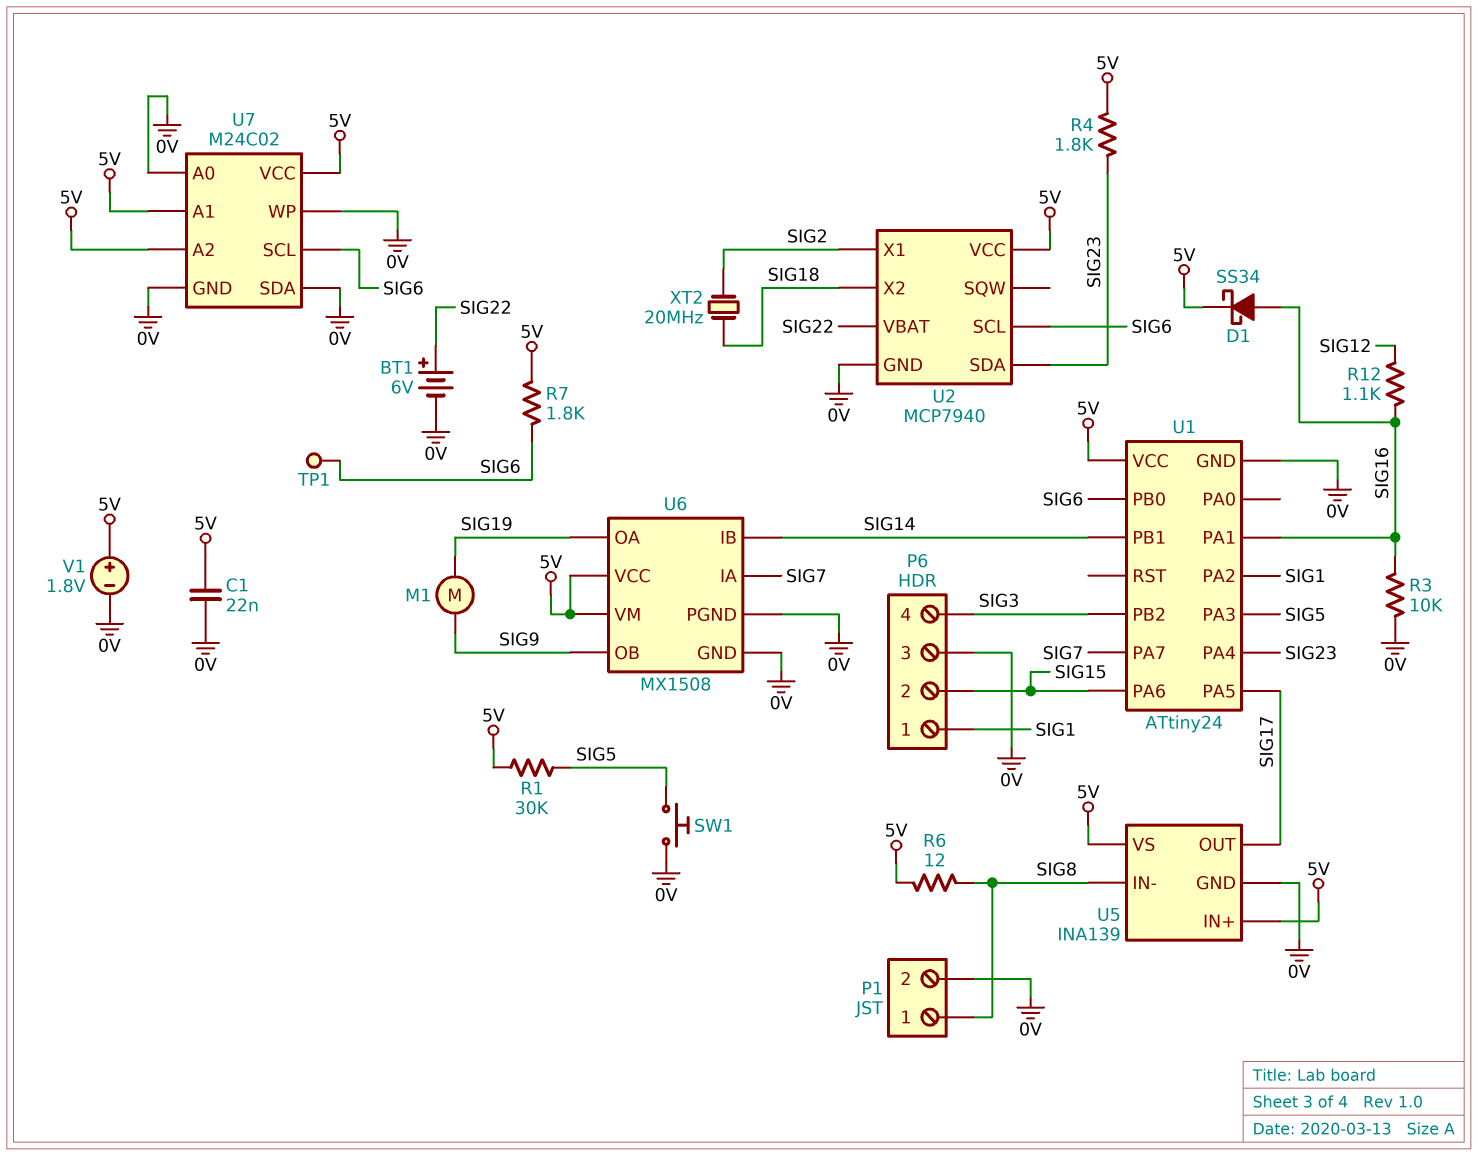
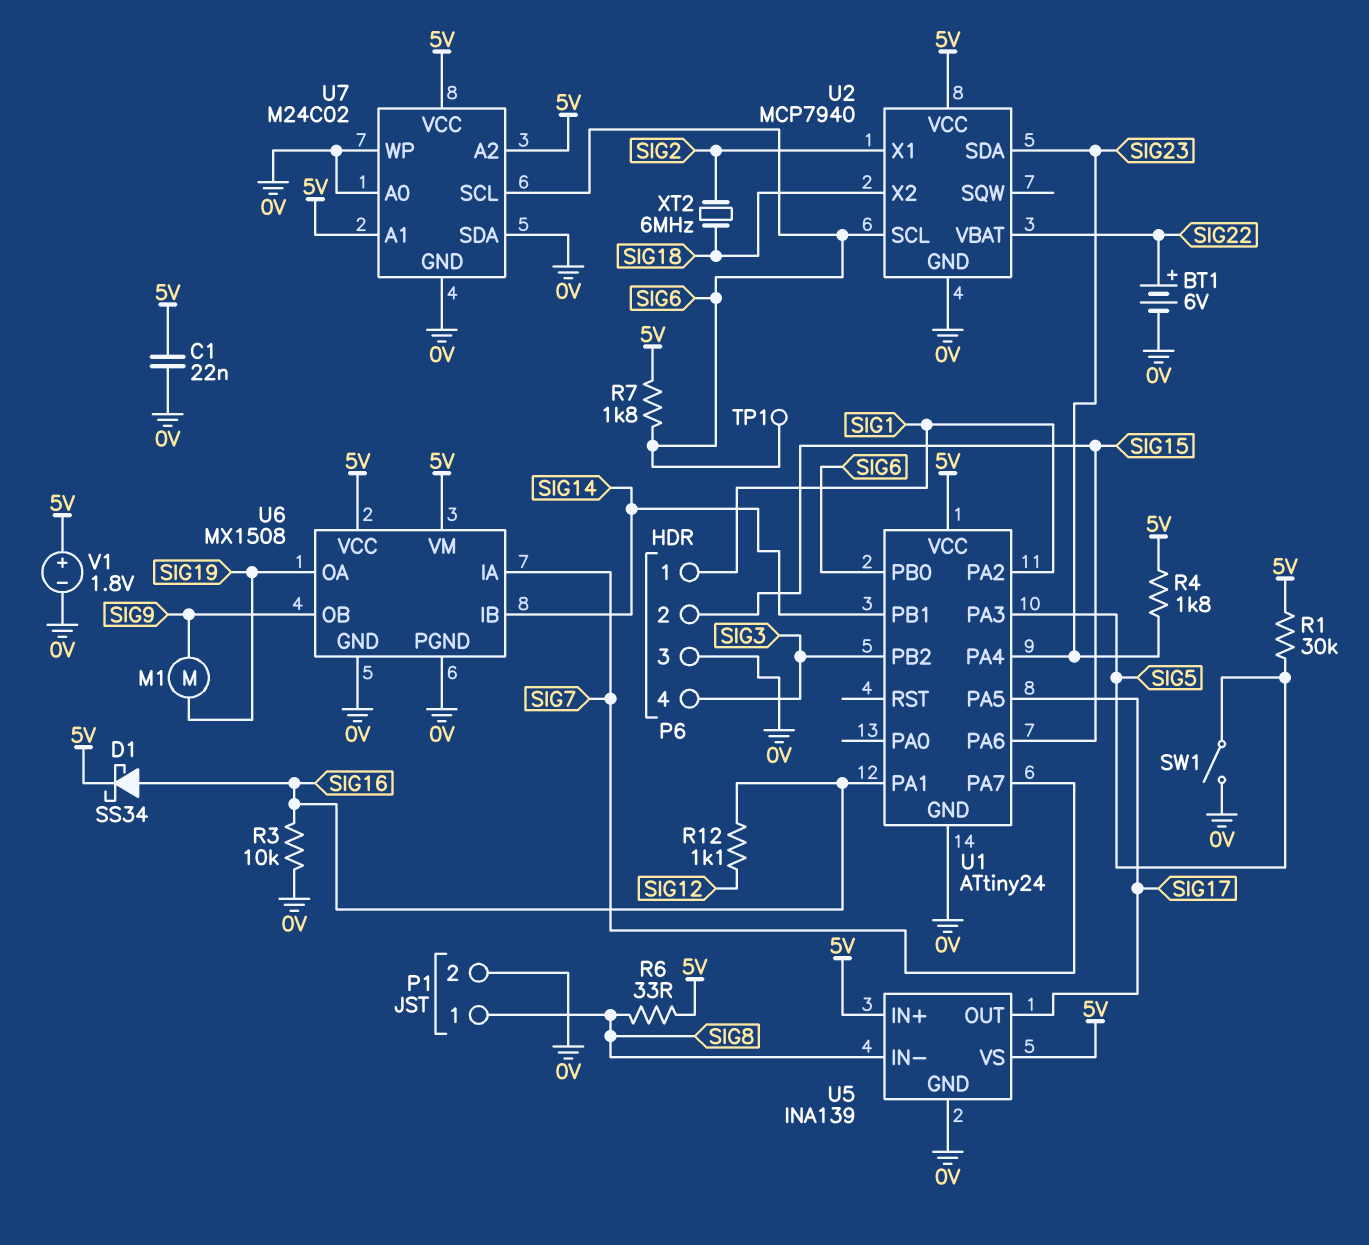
R6: 12 (5V, SIG8) -> 33 (5V, SIG8)
SW1: button (0V, SIG5) -> switch (0V, SIG5)
XT2: 20MHz (SIG2, SIG18) -> 6MHz (SIG2, SIG18)

